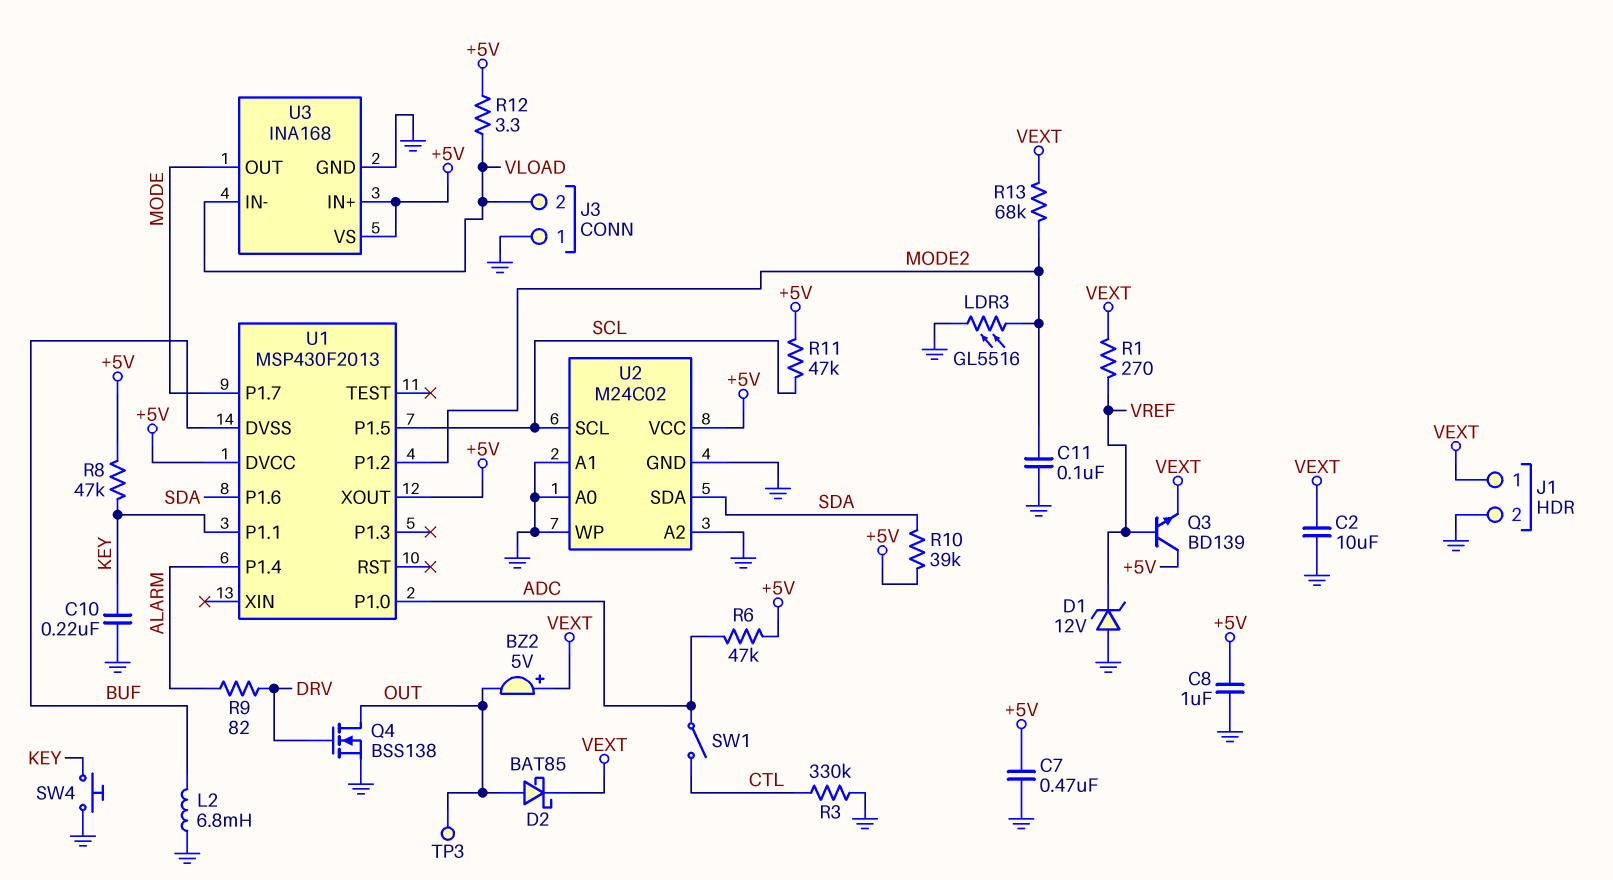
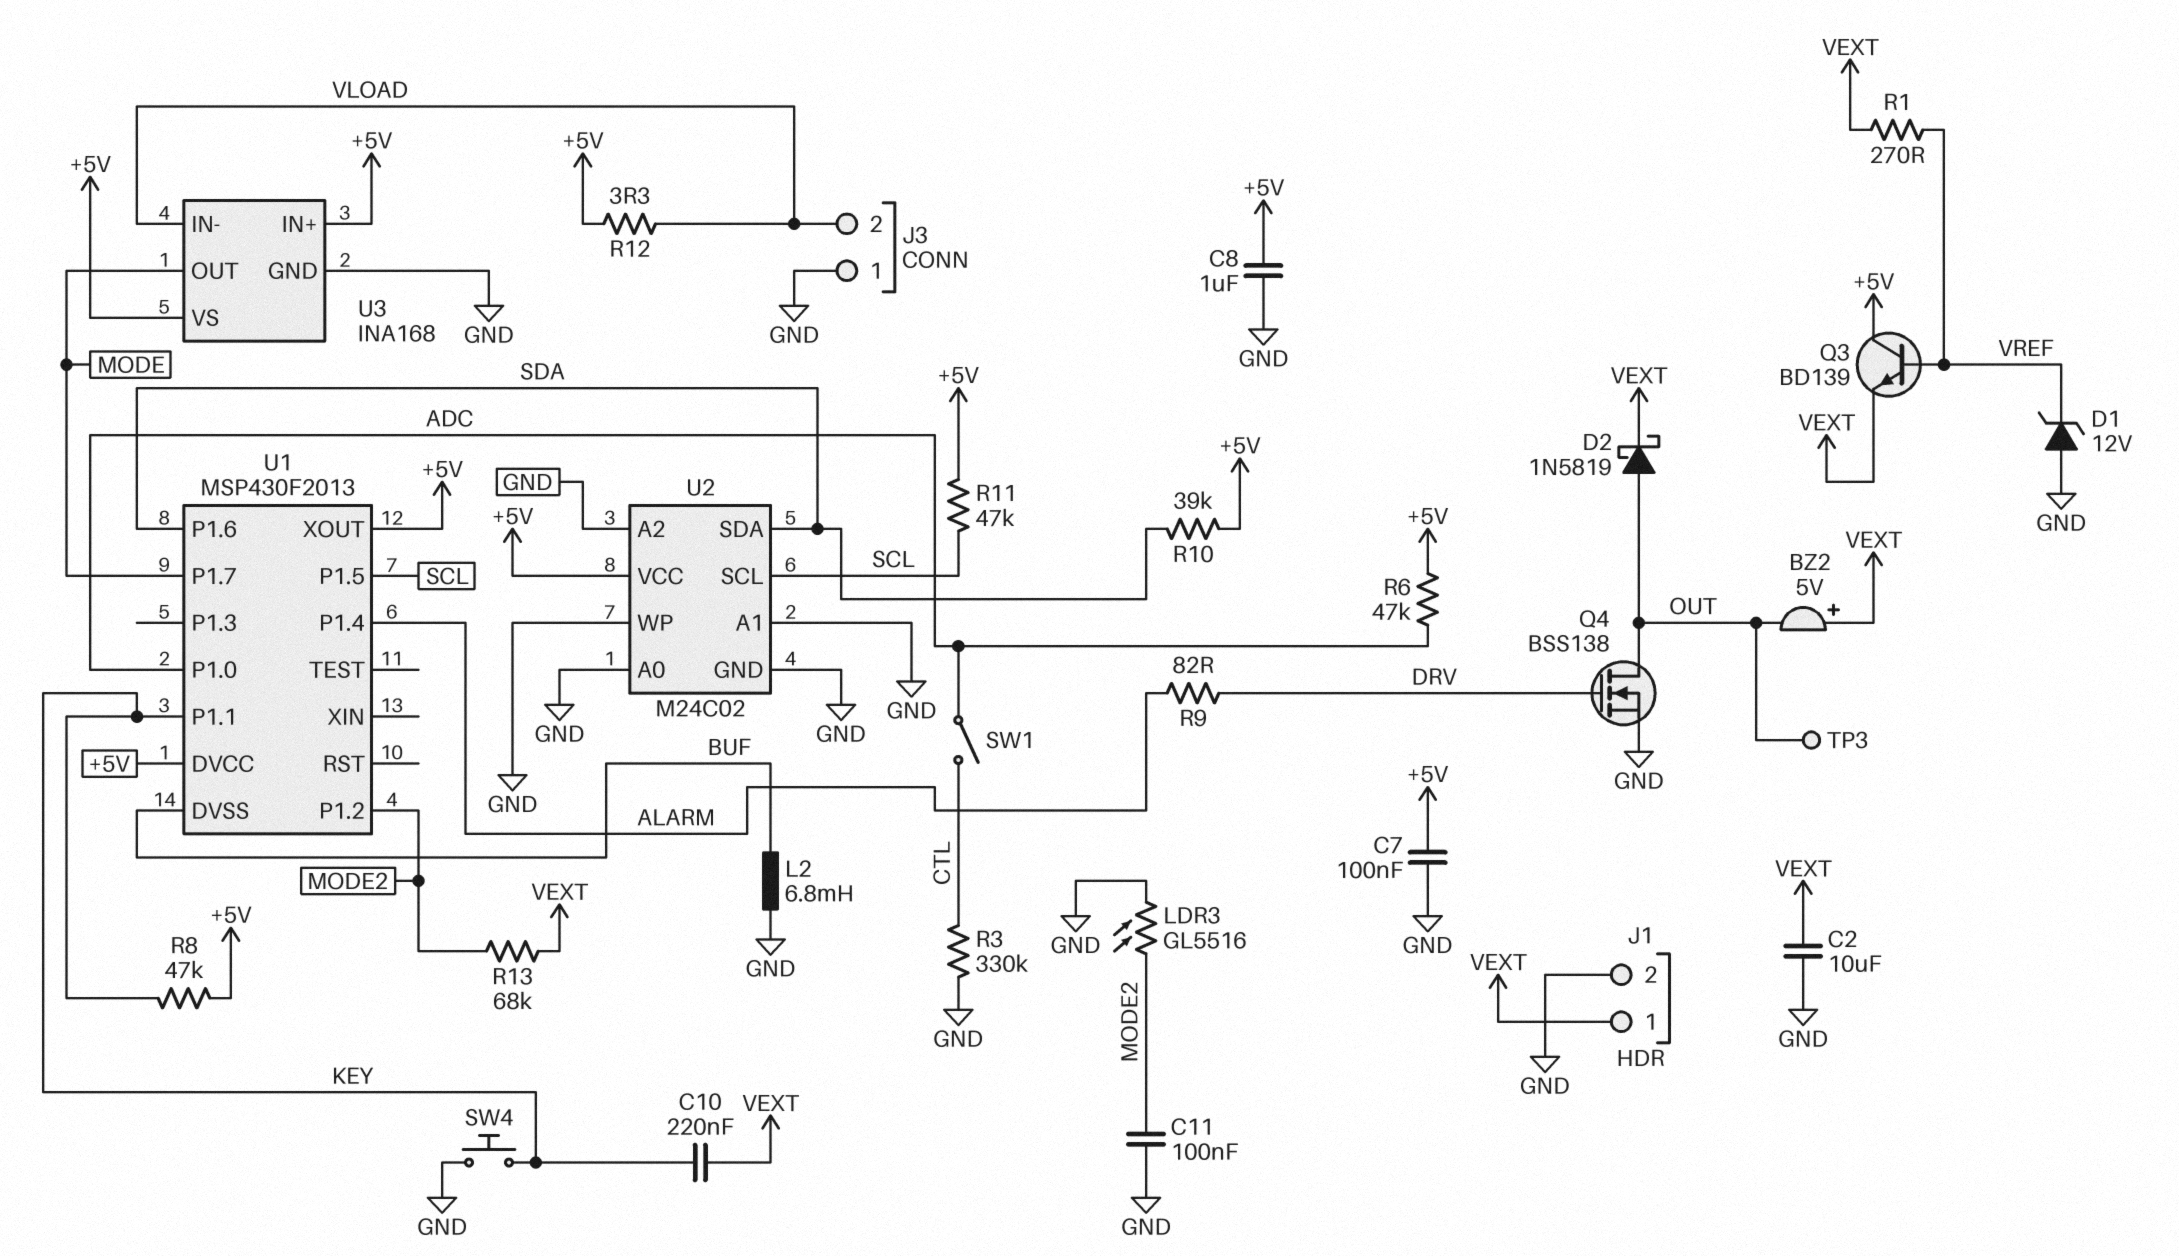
C7: 470nF (+5V, GND) -> 100nF (+5V, GND)
C10: 220nF (GND, KEY) -> 220nF (KEY, VEXT)
D2: schottky BAT85 (A OUT, K VEXT) -> schottky 1N5819 (A OUT, K VEXT)

